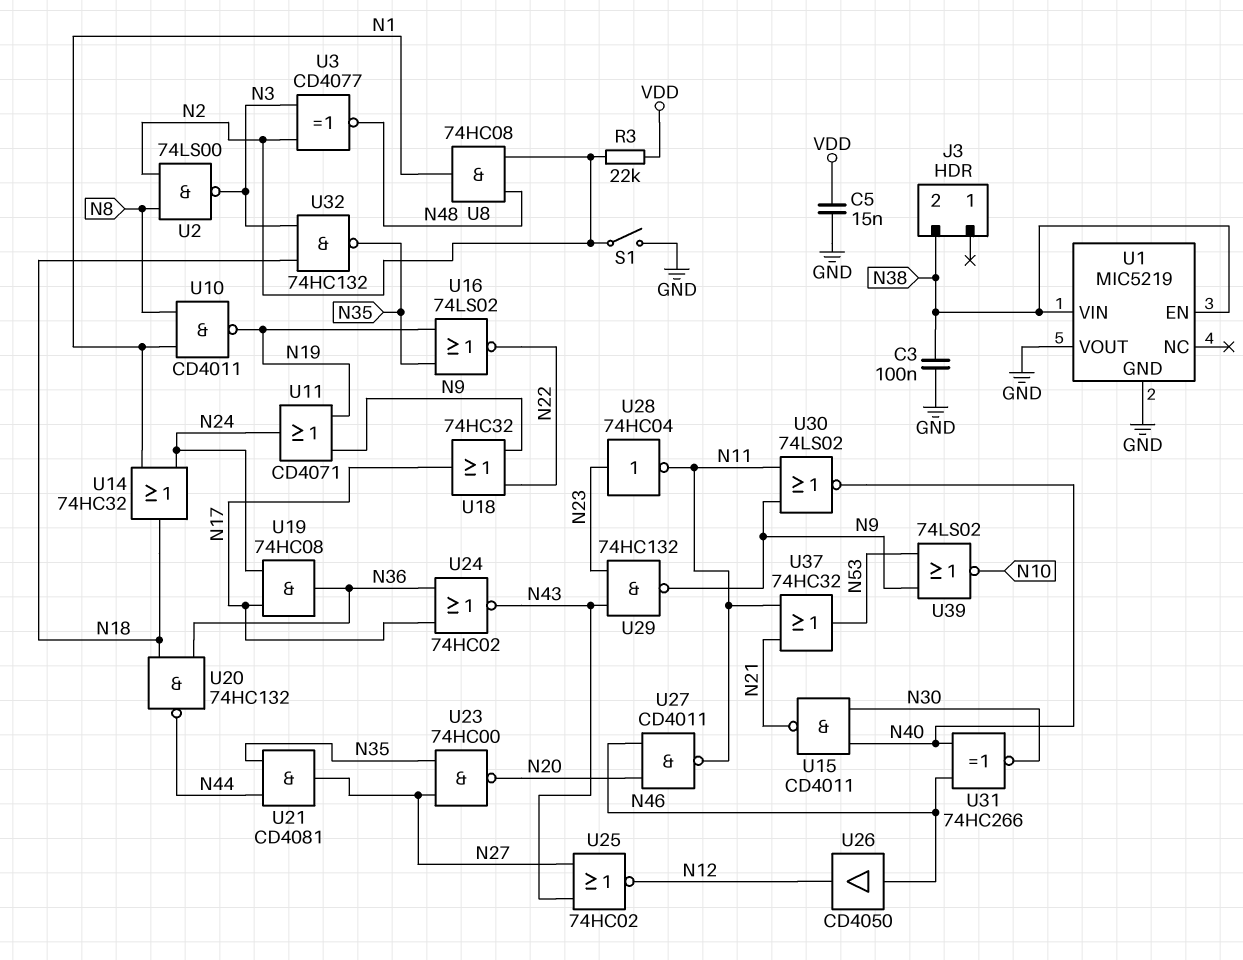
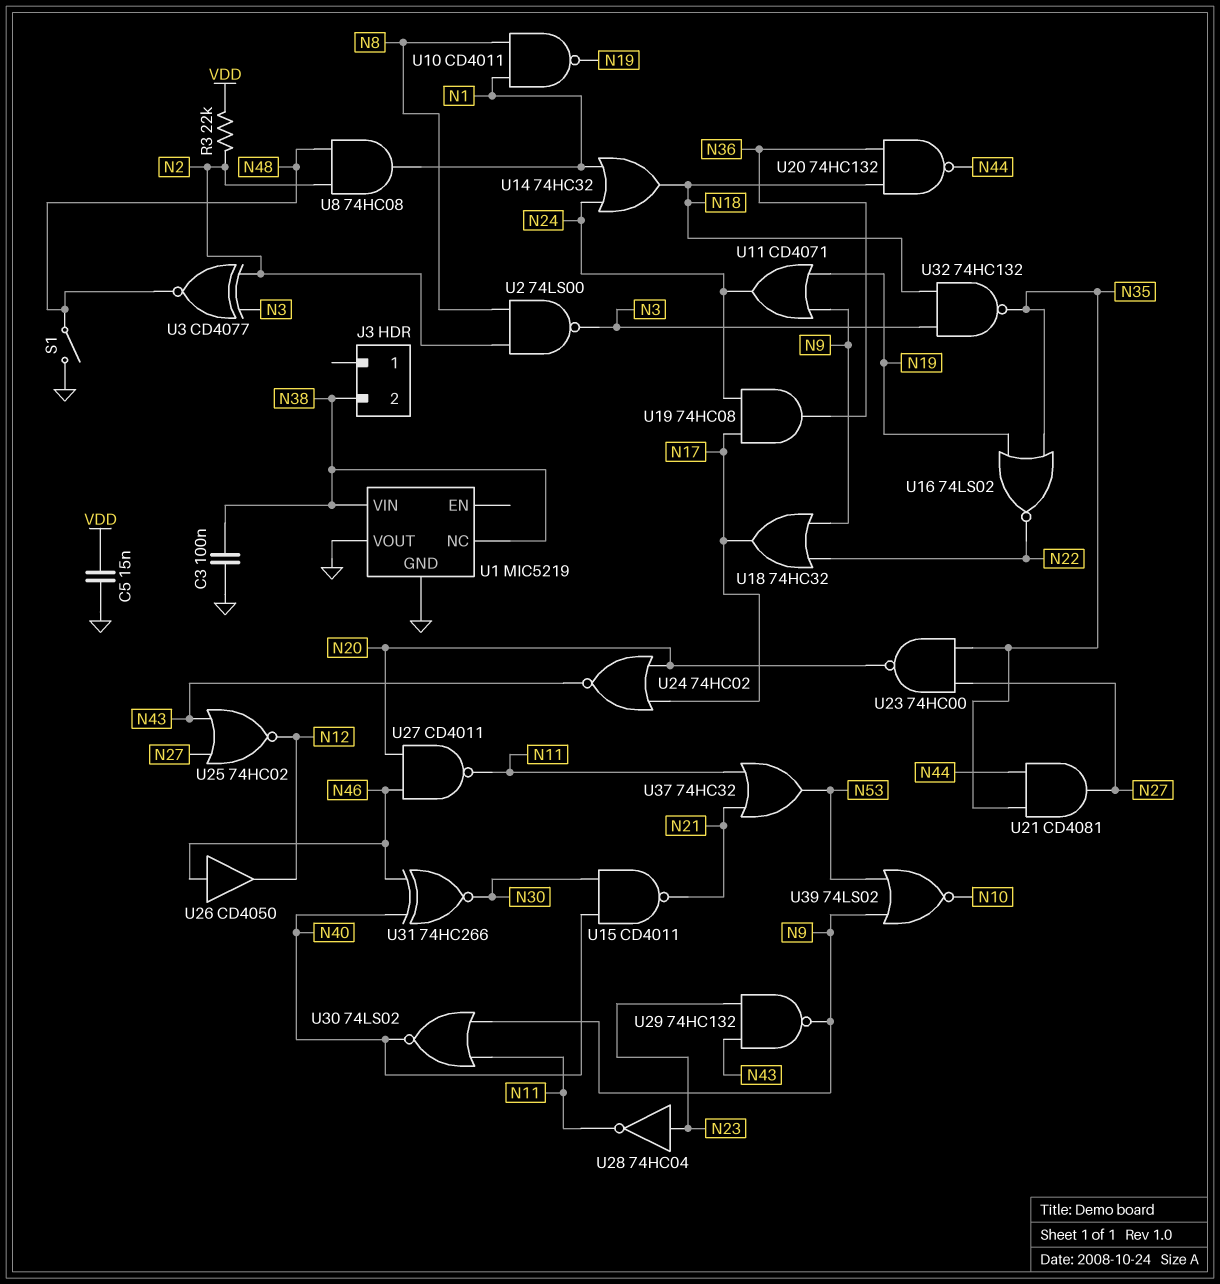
S1: switch (GND, N2) -> switch (GND, N48)
U1 pin EN: N38 -> none
U1 pin NC: none -> N38
U24: NOR 74HC02 (in N17, in N36, out N43) -> NOR 74HC02 (in N17, in N20, out N43)

